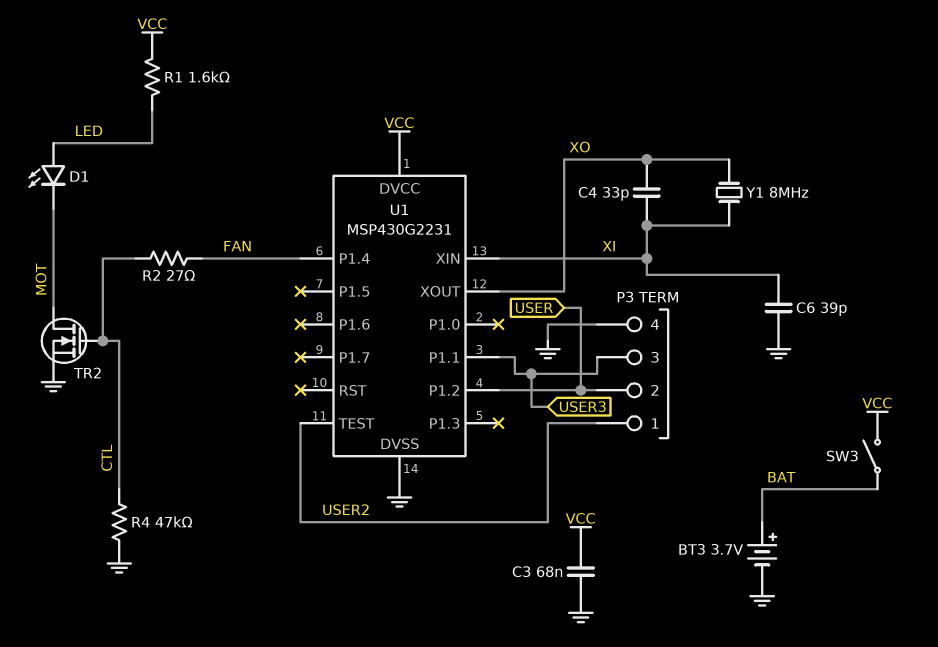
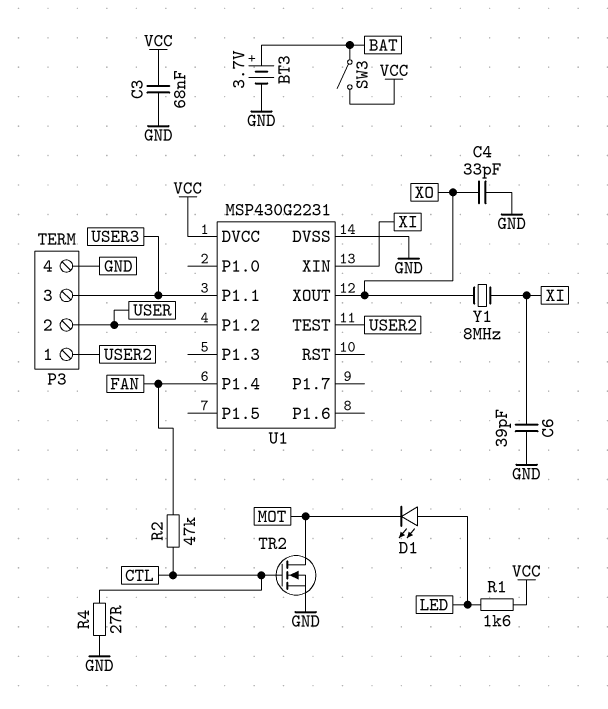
C4: 33pF (XI, XO) -> 33pF (GND, XO)
R2: 27 (CTL, FAN) -> 47k (CTL, FAN)
R4: 47k (CTL, GND) -> 27 (CTL, GND)

